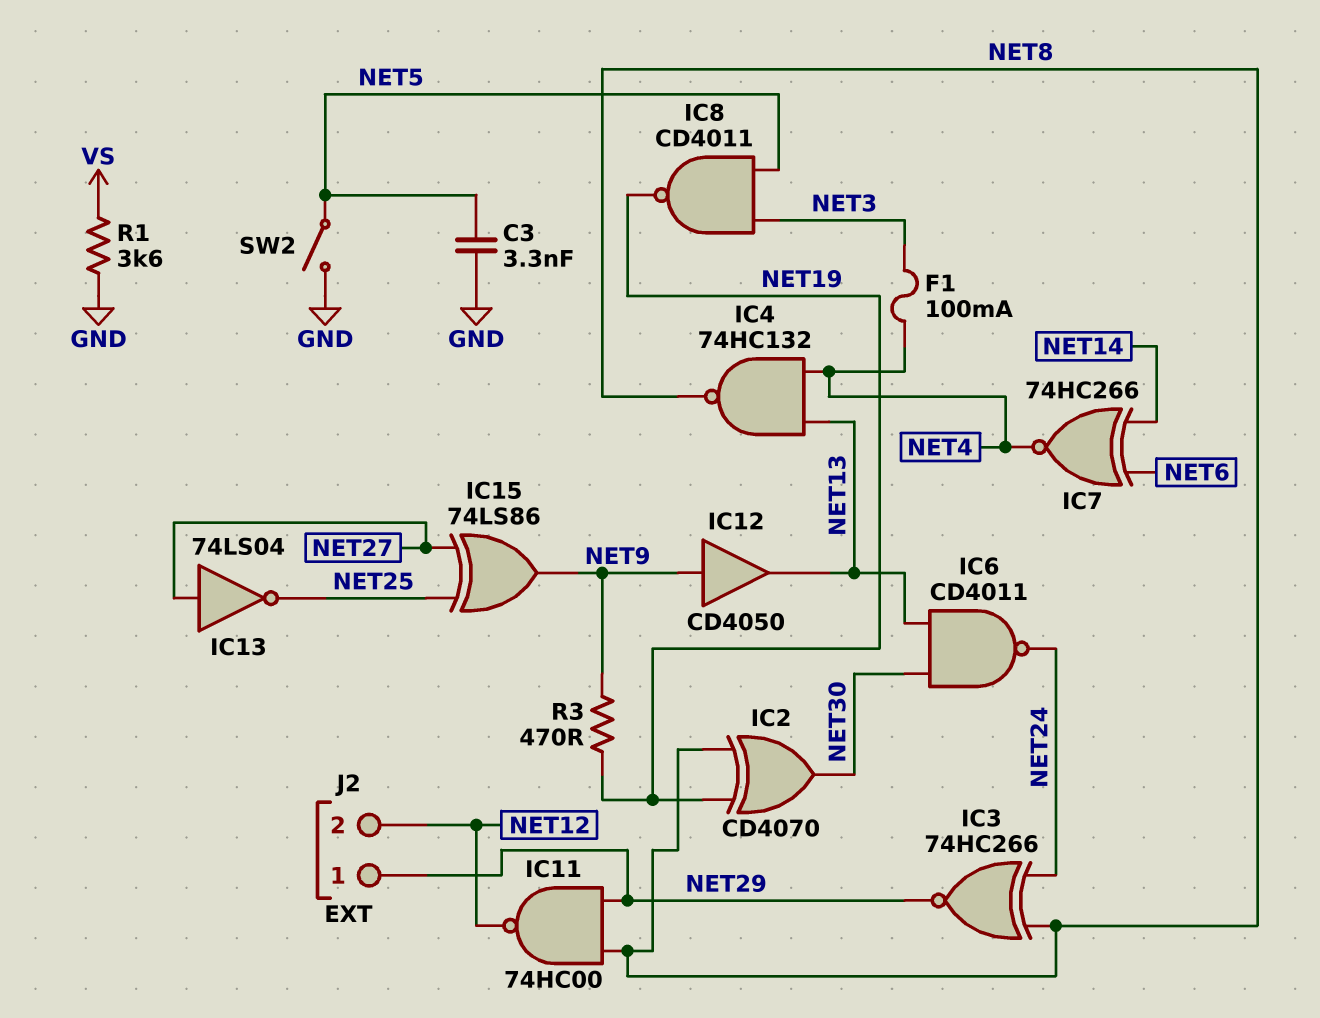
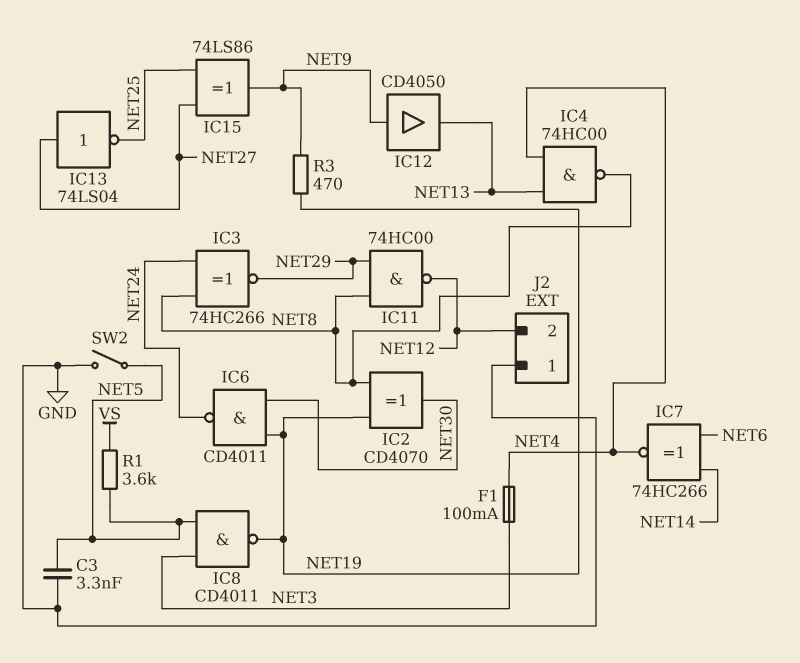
IC4: NAND 74HC132 (in NET4, in NET13, out NET8) -> NAND 74HC00 (in NET4, in NET13, out NET8)
IC6: NAND CD4011 (in NET13, in NET30, out NET24) -> NAND CD4011 (in NET19, in NET30, out NET24)
J2 pin 1: NET29 -> GND
R1: 3.6k (GND, VS) -> 3.6k (NET5, VS)

